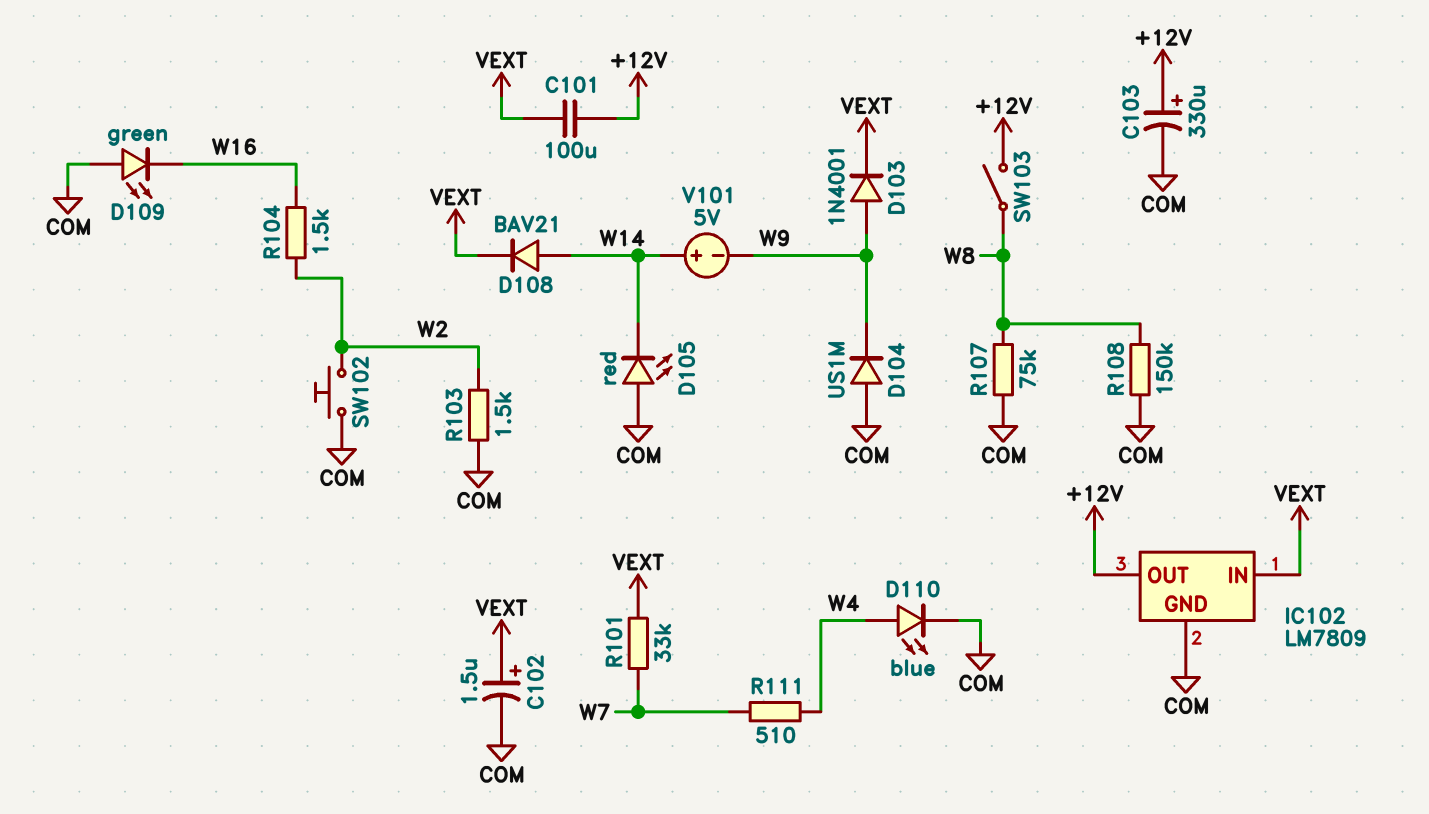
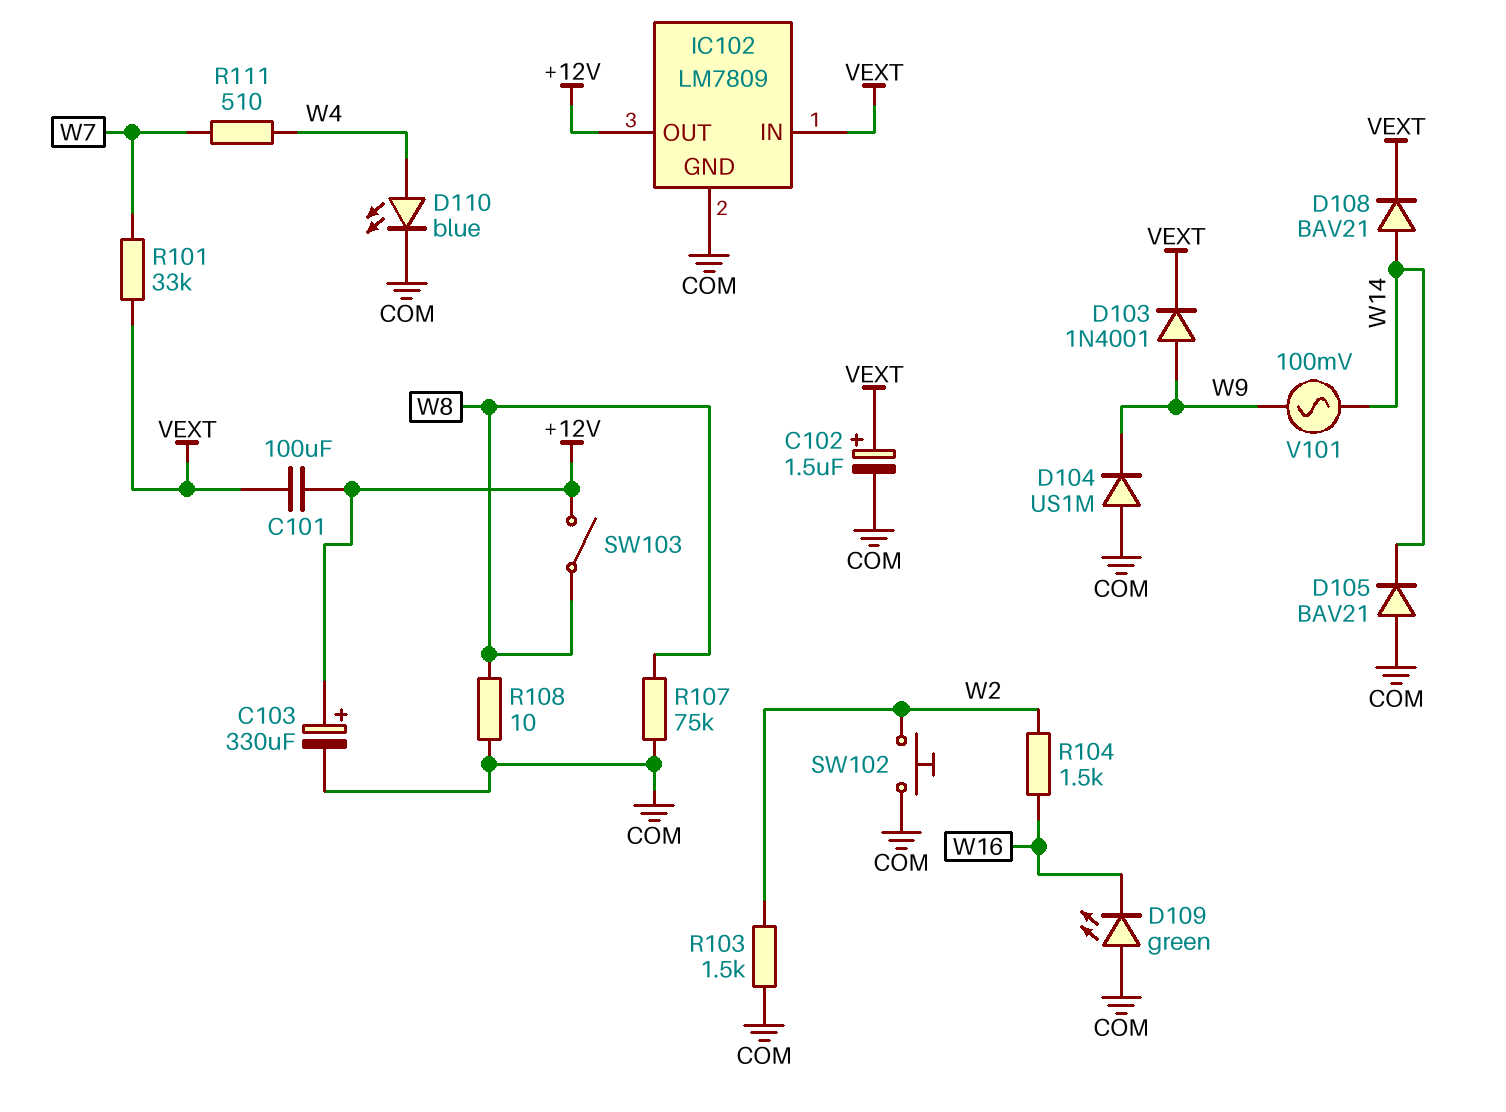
D105: LED red (A COM, K W14) -> diode BAV21 (A COM, K W14)
R108: 150k (COM, W8) -> 10 (COM, W8)
V101: 5V (plus W14, minus W9) -> AC 100mV (W9, W14)

